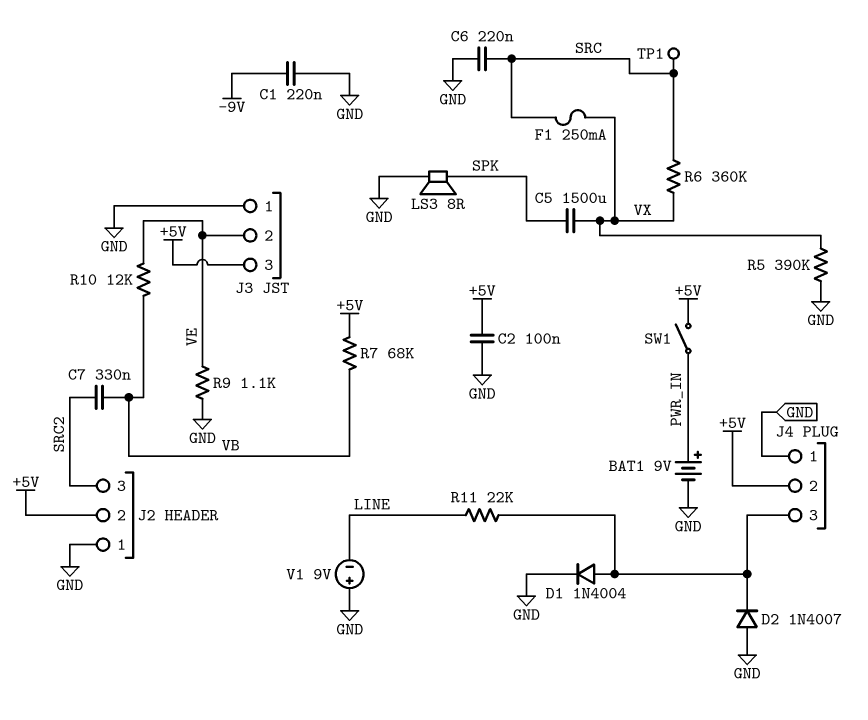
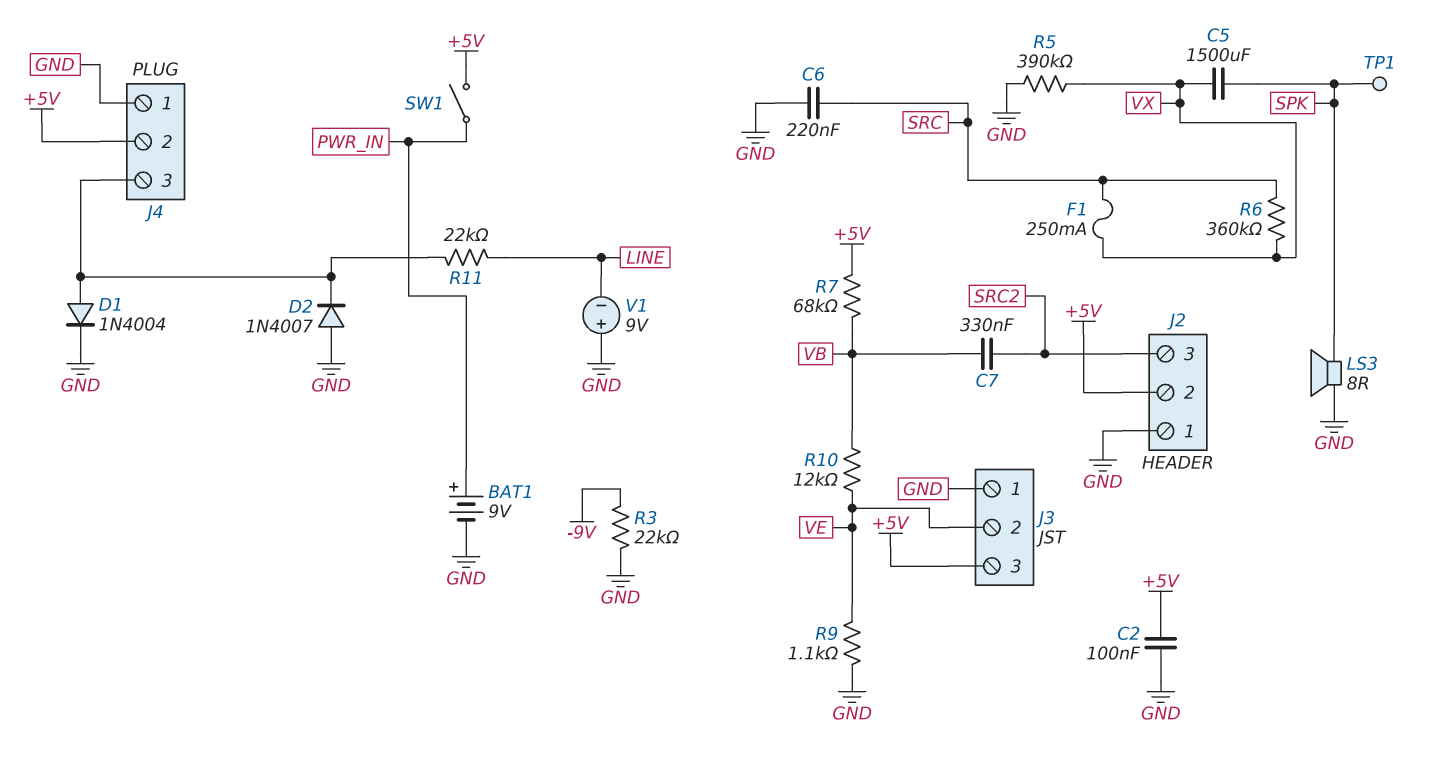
C1: 220nF (-9V, GND) -> none
R3: none -> 22k (-9V, GND)
TP1: test point (SRC) -> test point (SPK)

